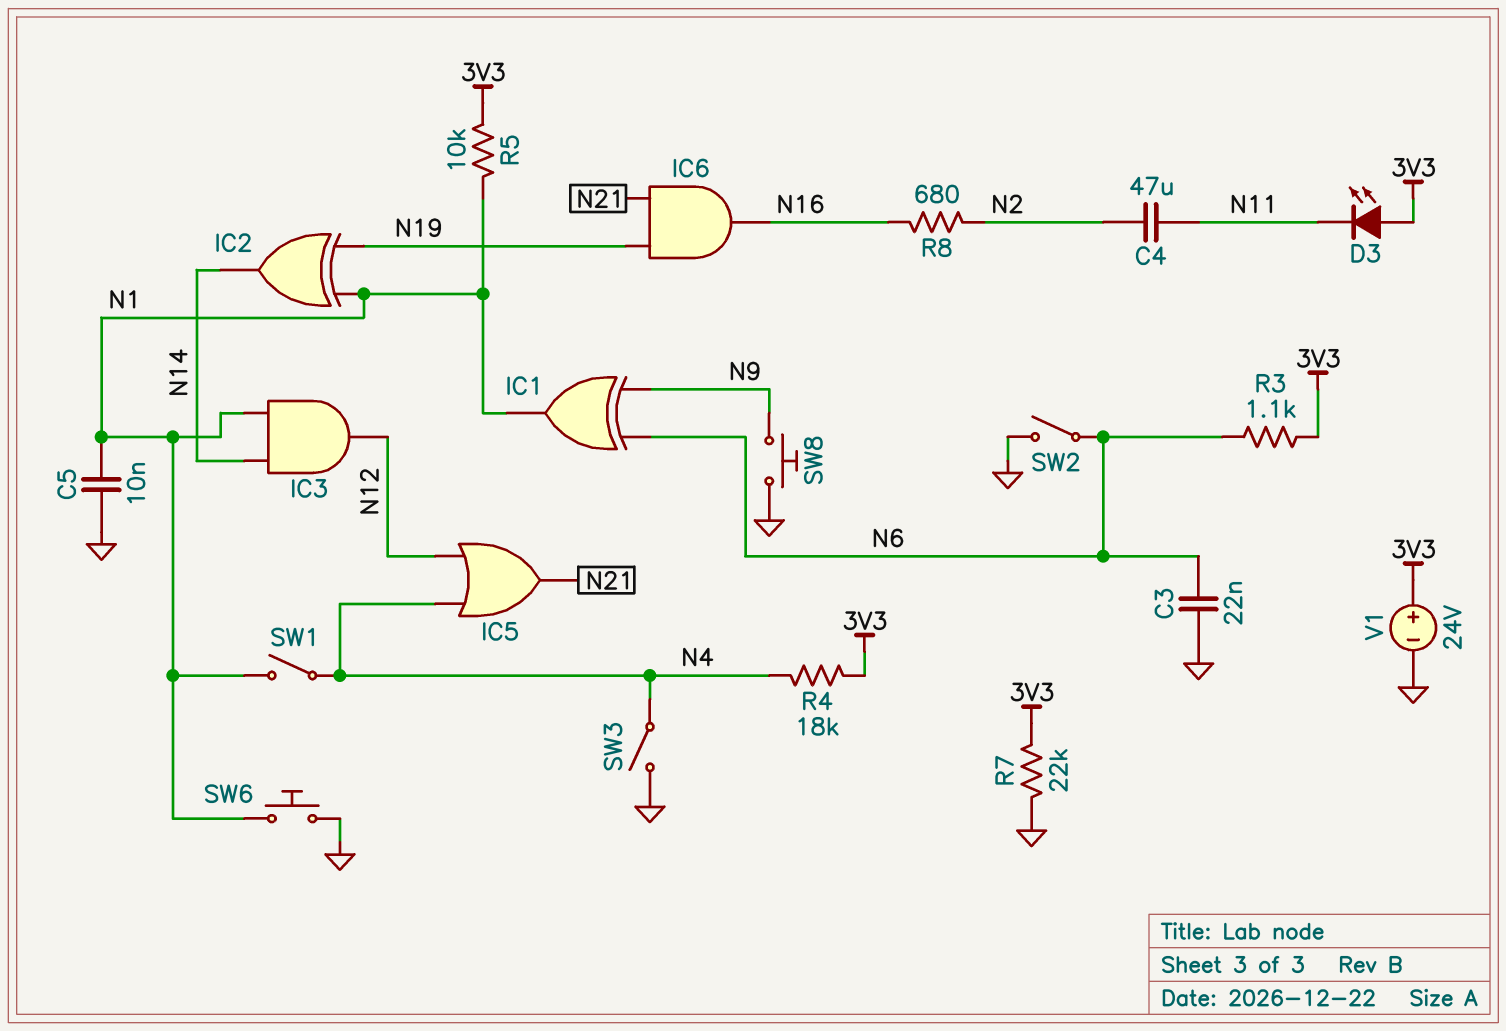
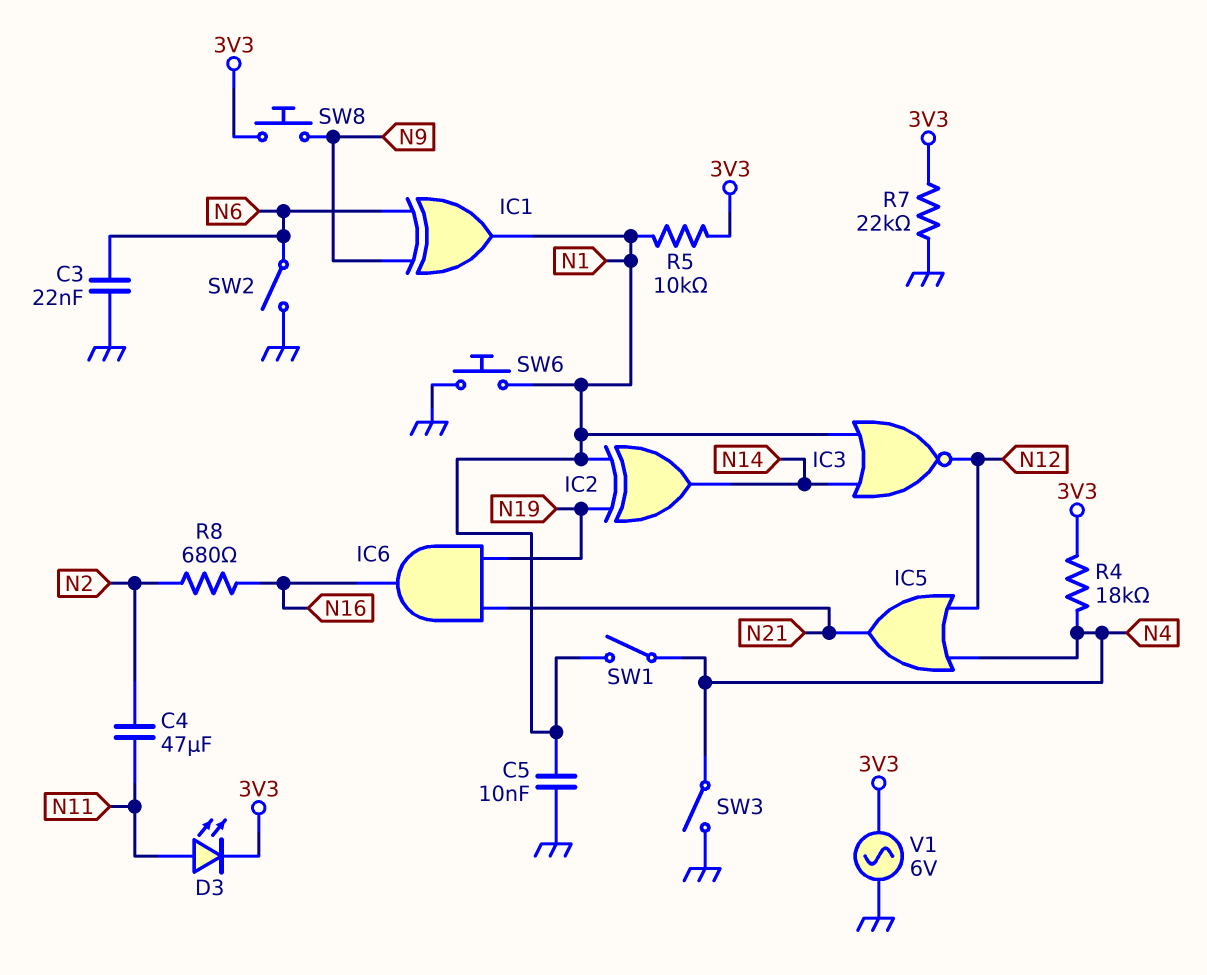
D3: LED (A 3V3, K N11) -> LED (A N11, K 3V3)
IC3: AND (in N1, in N14, out N12) -> NOR (in N1, in N14, out N12)
R3: 1.1k (3V3, N6) -> none
SW8: button (GND, N9) -> button (3V3, N9)
V1: 24V (plus 3V3, minus GND) -> AC 6V (3V3, GND)

